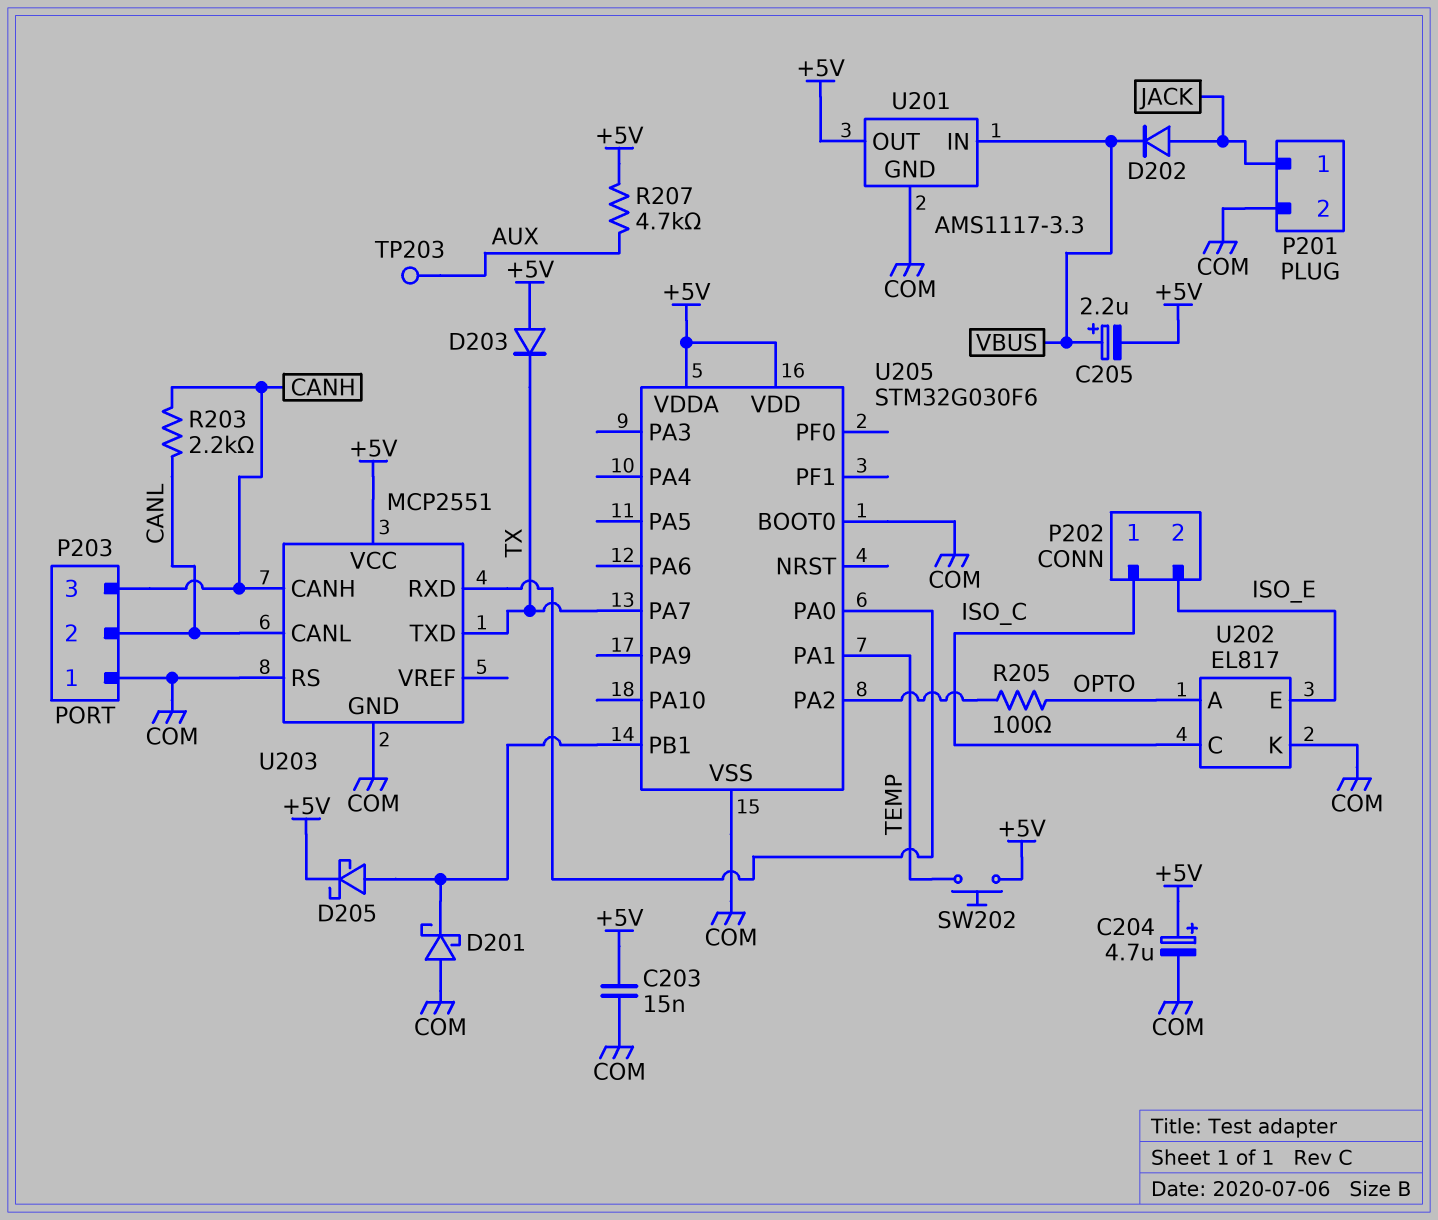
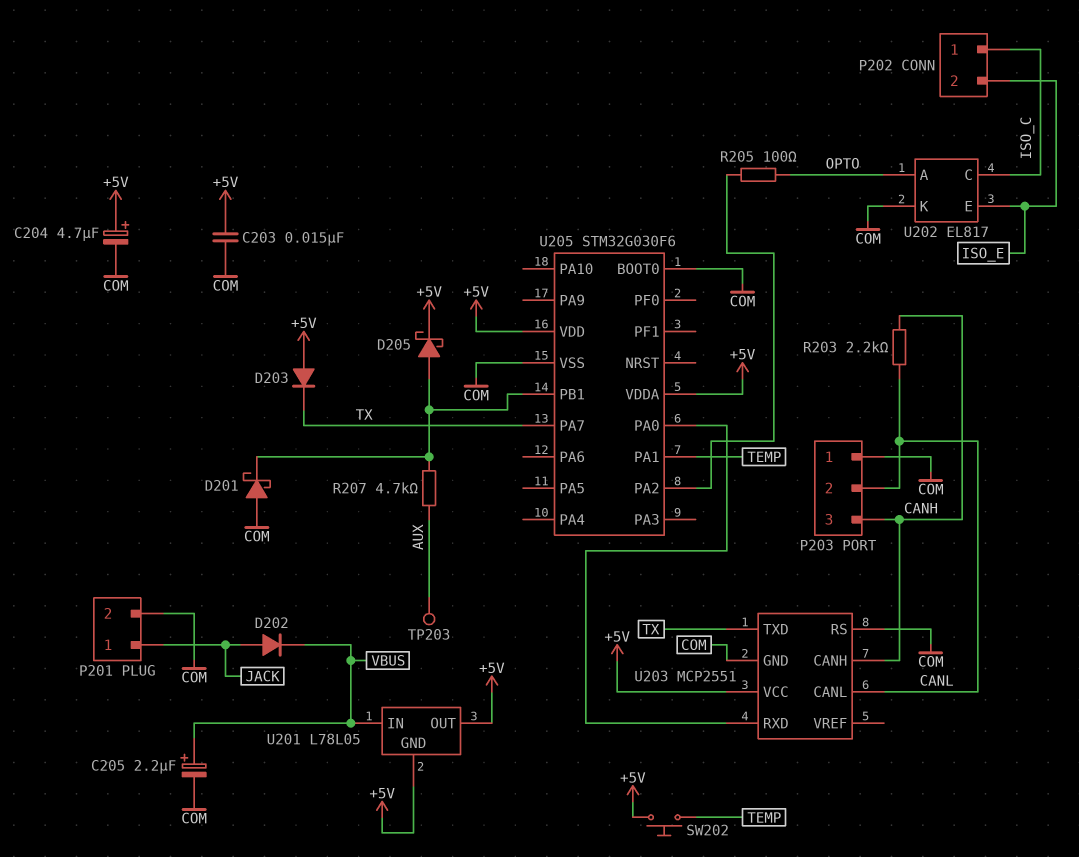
C205: 2.2uF (plus VBUS, minus +5V) -> 2.2uF (plus VBUS, minus COM)
R207: 4.7k (+5V, AUX) -> 4.7k (AUX, U205/PB1)
U201: AMS1117-3.3 -> L78L05
U201 pin GND: COM -> +5V

